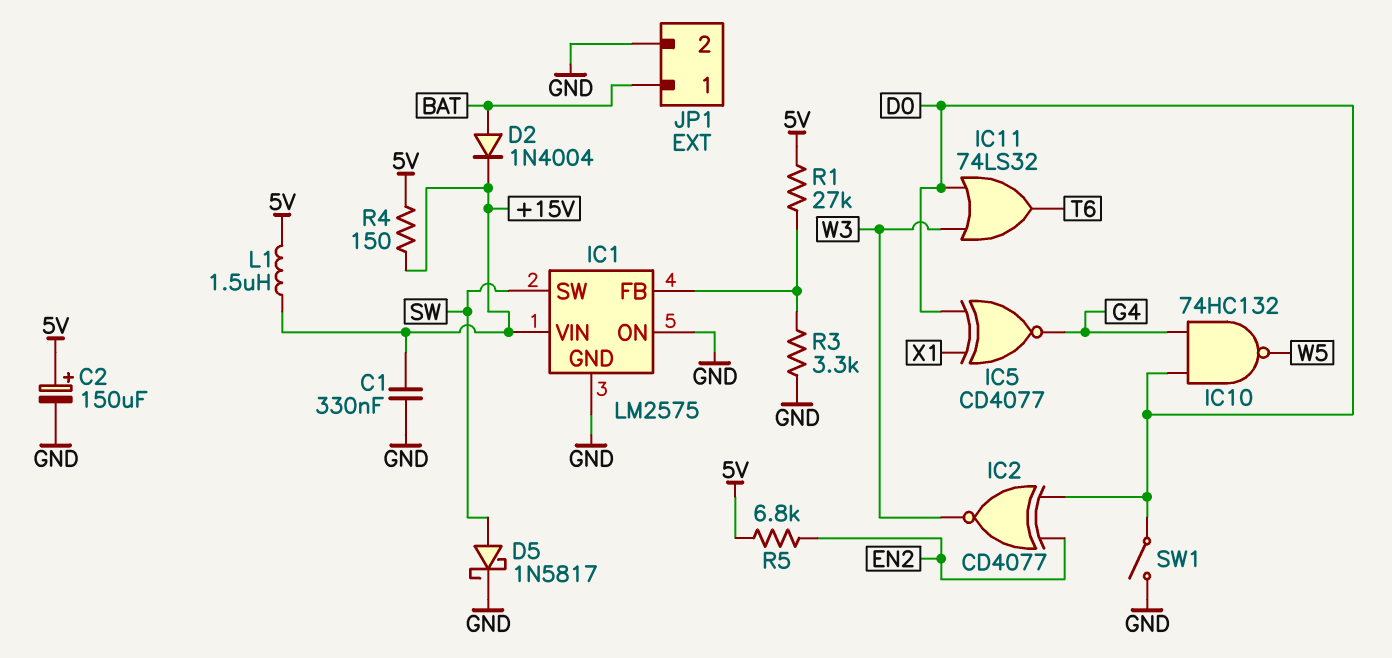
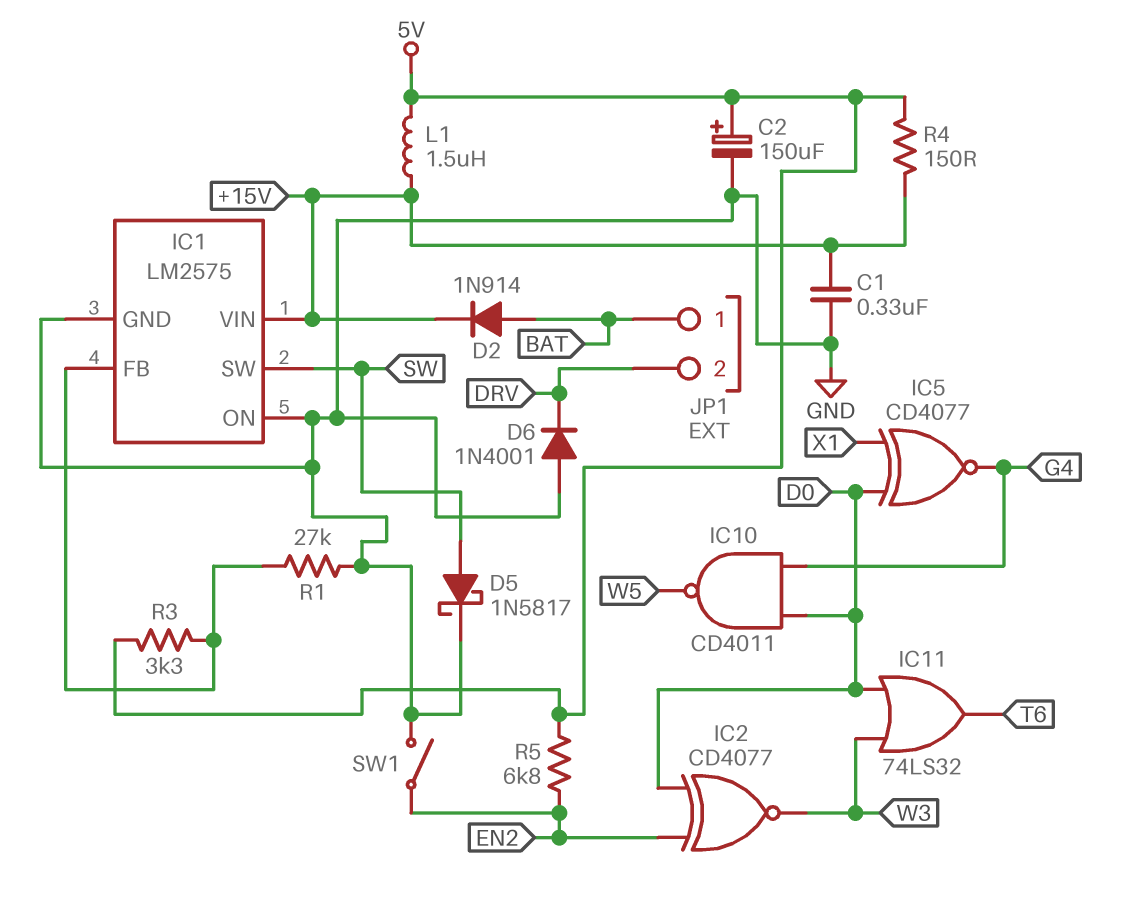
D2: diode 1N4004 (A BAT, K +15V) -> diode 1N914 (A BAT, K +15V)
D6: none -> diode 1N4001 (A GND, K DRV)
IC10: NAND 74HC132 (in D0, in G4, out W5) -> NAND CD4011 (in D0, in G4, out W5)
JP1 pin 2: GND -> DRV
R1: 27k (5V, IC1/FB) -> 27k (GND, IC1/FB)
R3: 3.3k (GND, IC1/FB) -> 3.3k (5V, IC1/FB)
SW1: switch (D0, GND) -> switch (EN2, GND)

